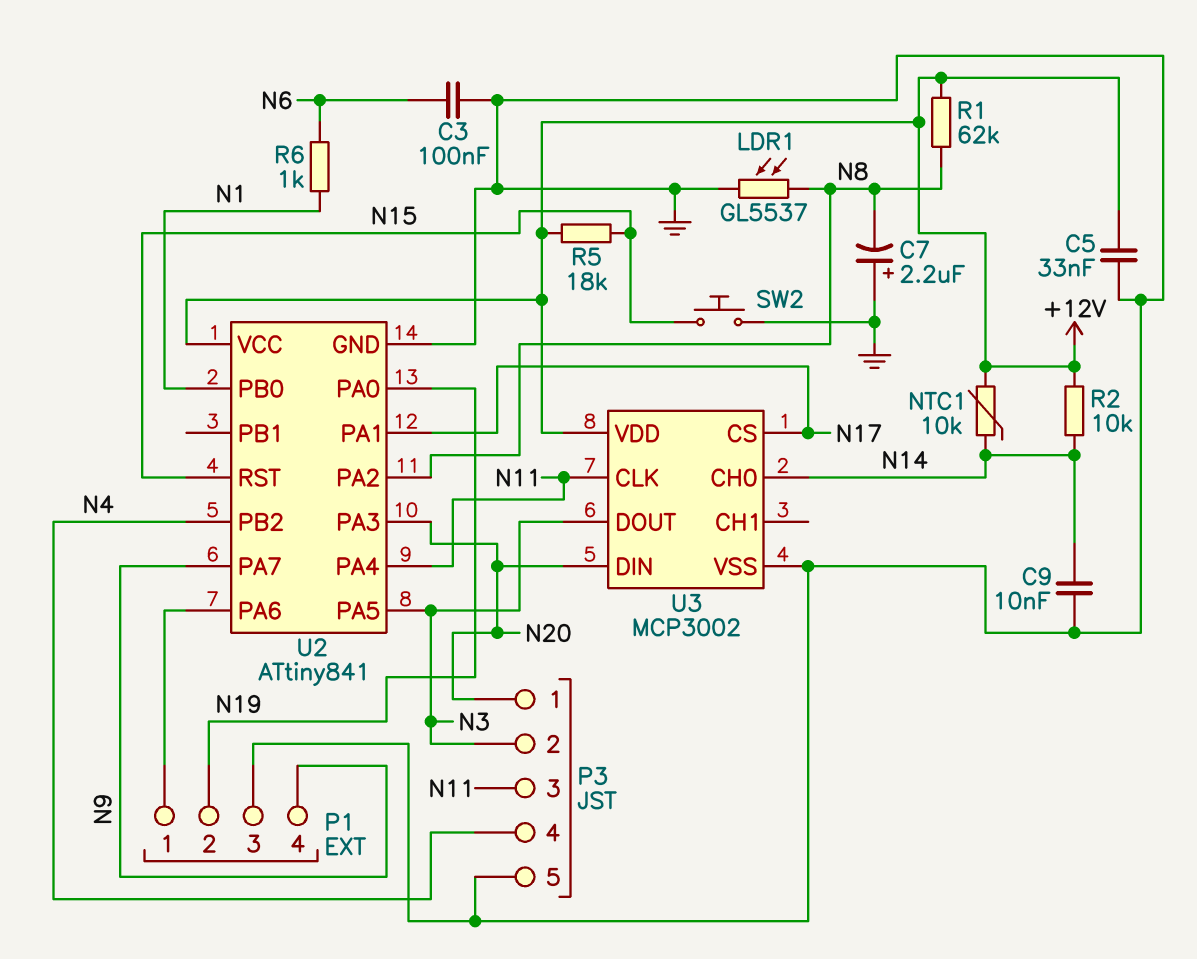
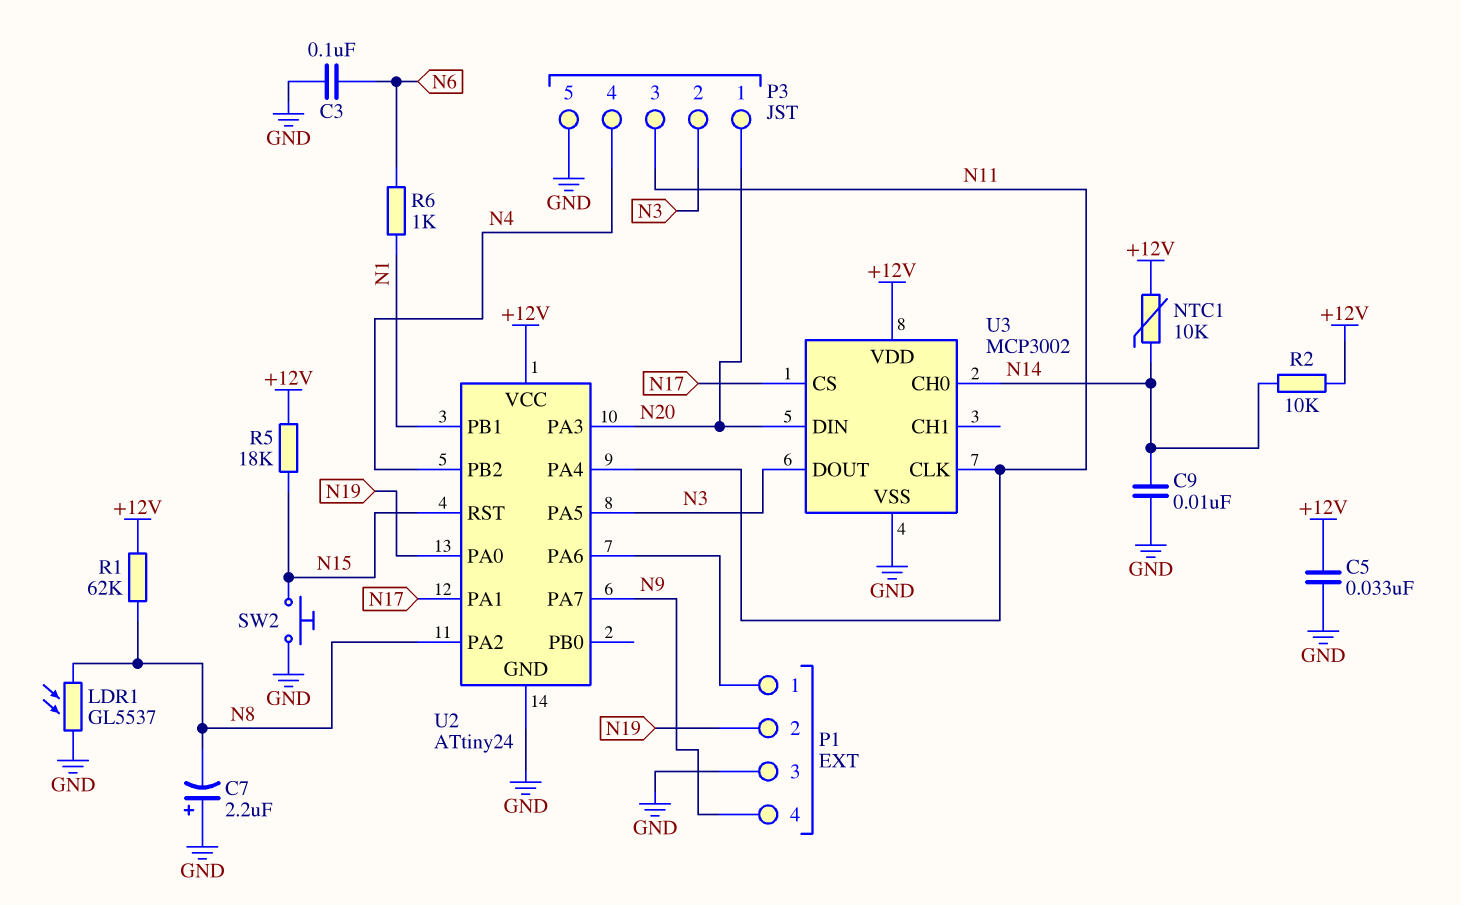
U2: ATtiny841 -> ATtiny24
U2 pin PB0: N1 -> none
U2 pin PB1: none -> N1

